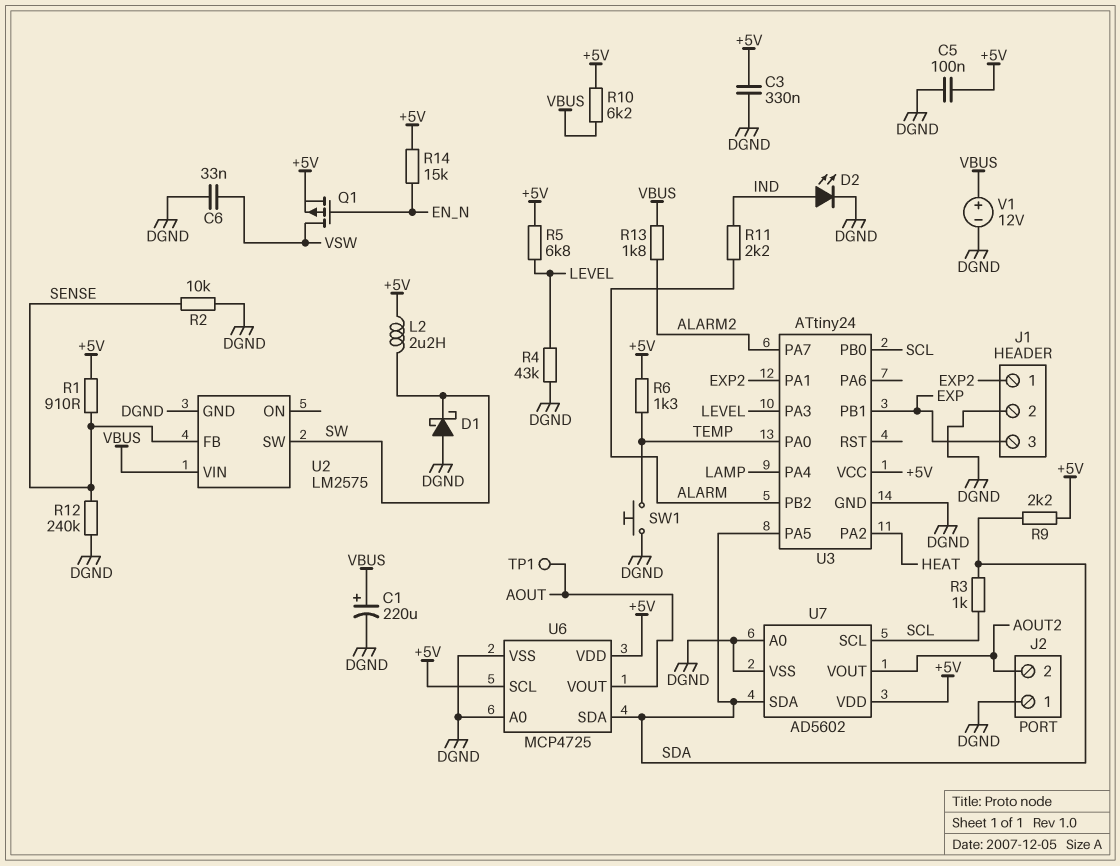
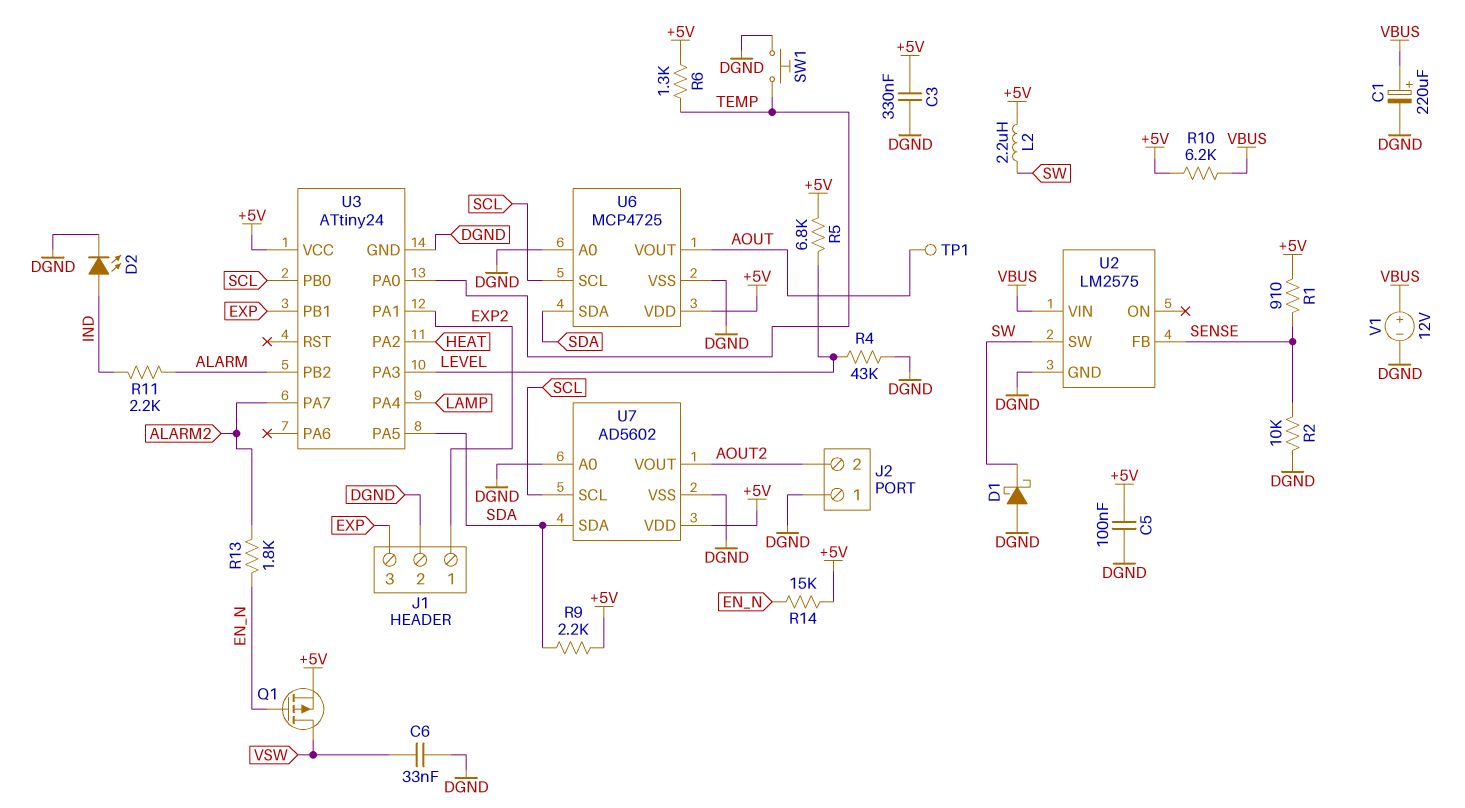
R3: 1k (SCL, SDA) -> none
R12: 240k (DGND, SENSE) -> none
R13: 1.8k (ALARM2, VBUS) -> 1.8k (ALARM2, EN_N)
U6 pin SCL: +5V -> SCL

